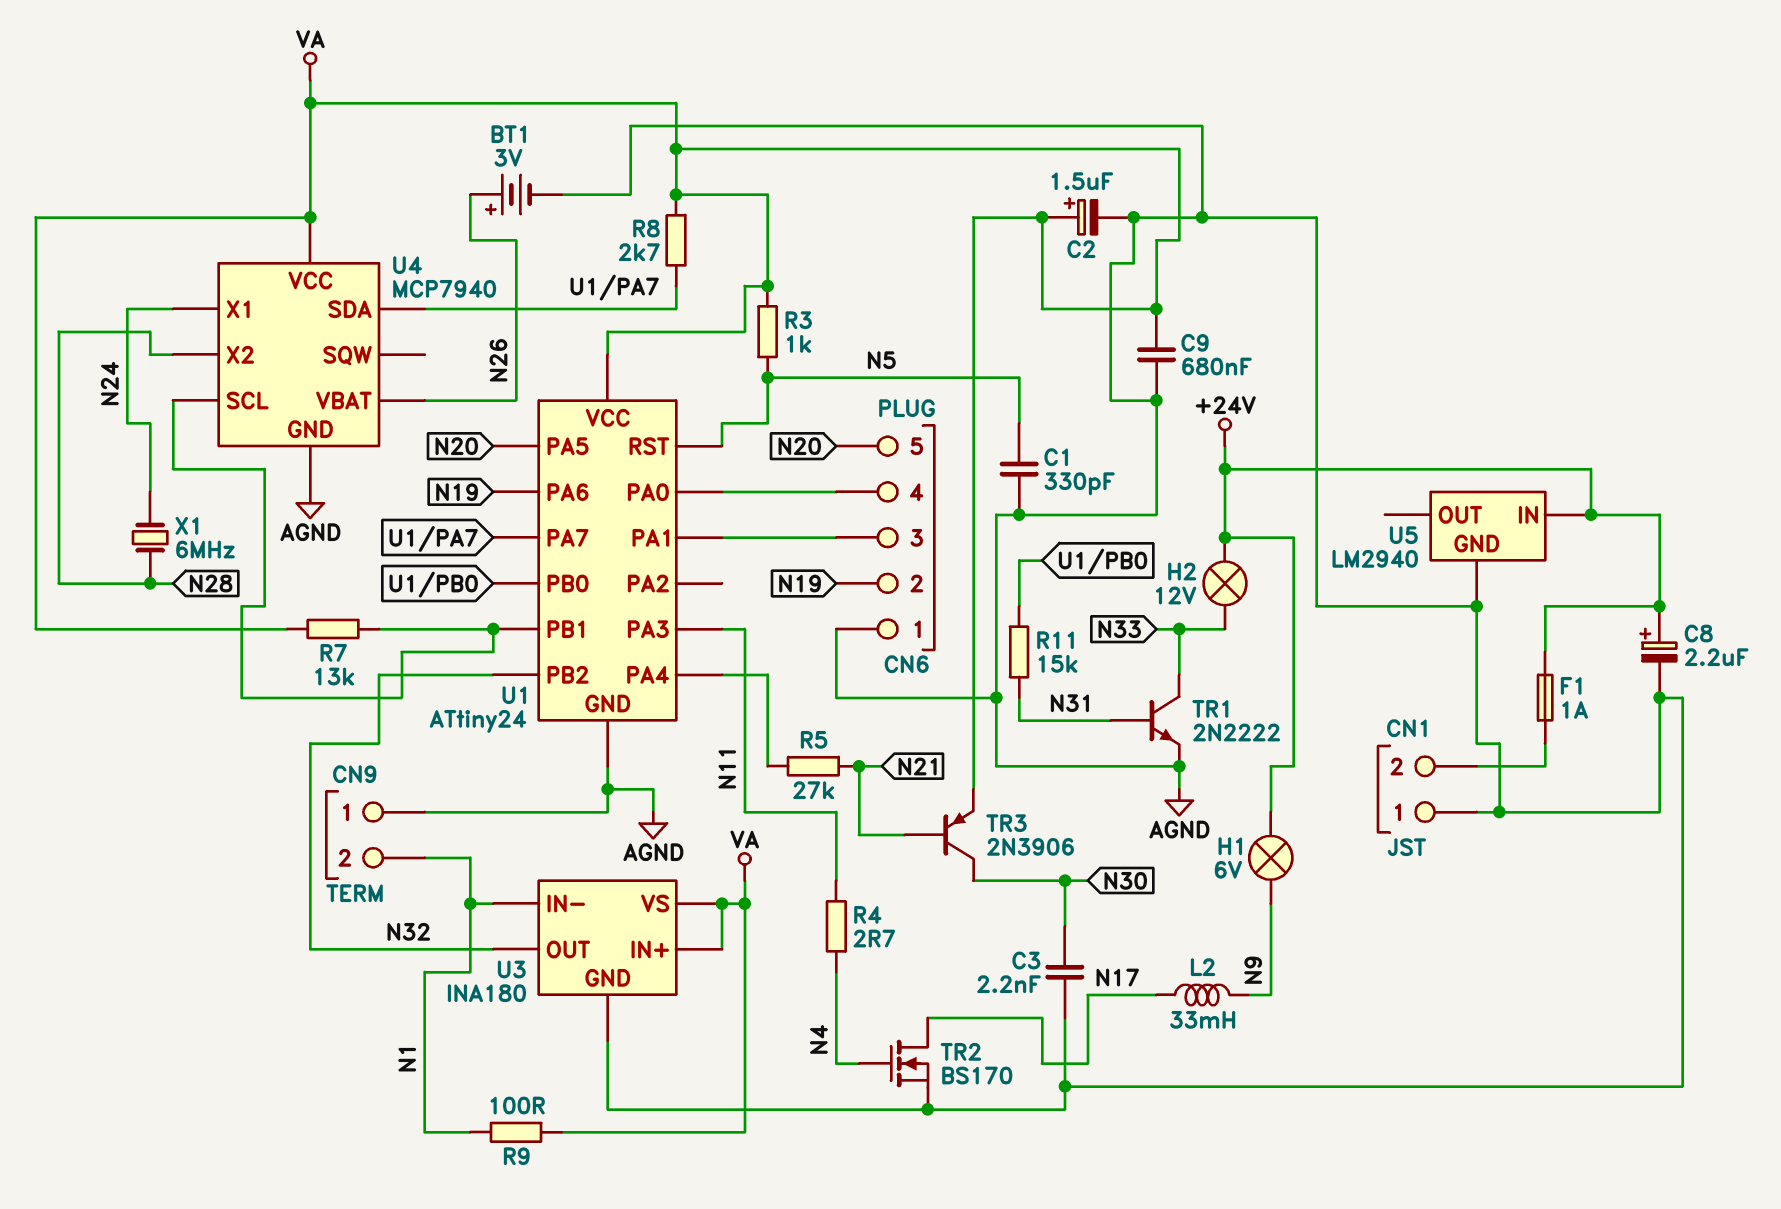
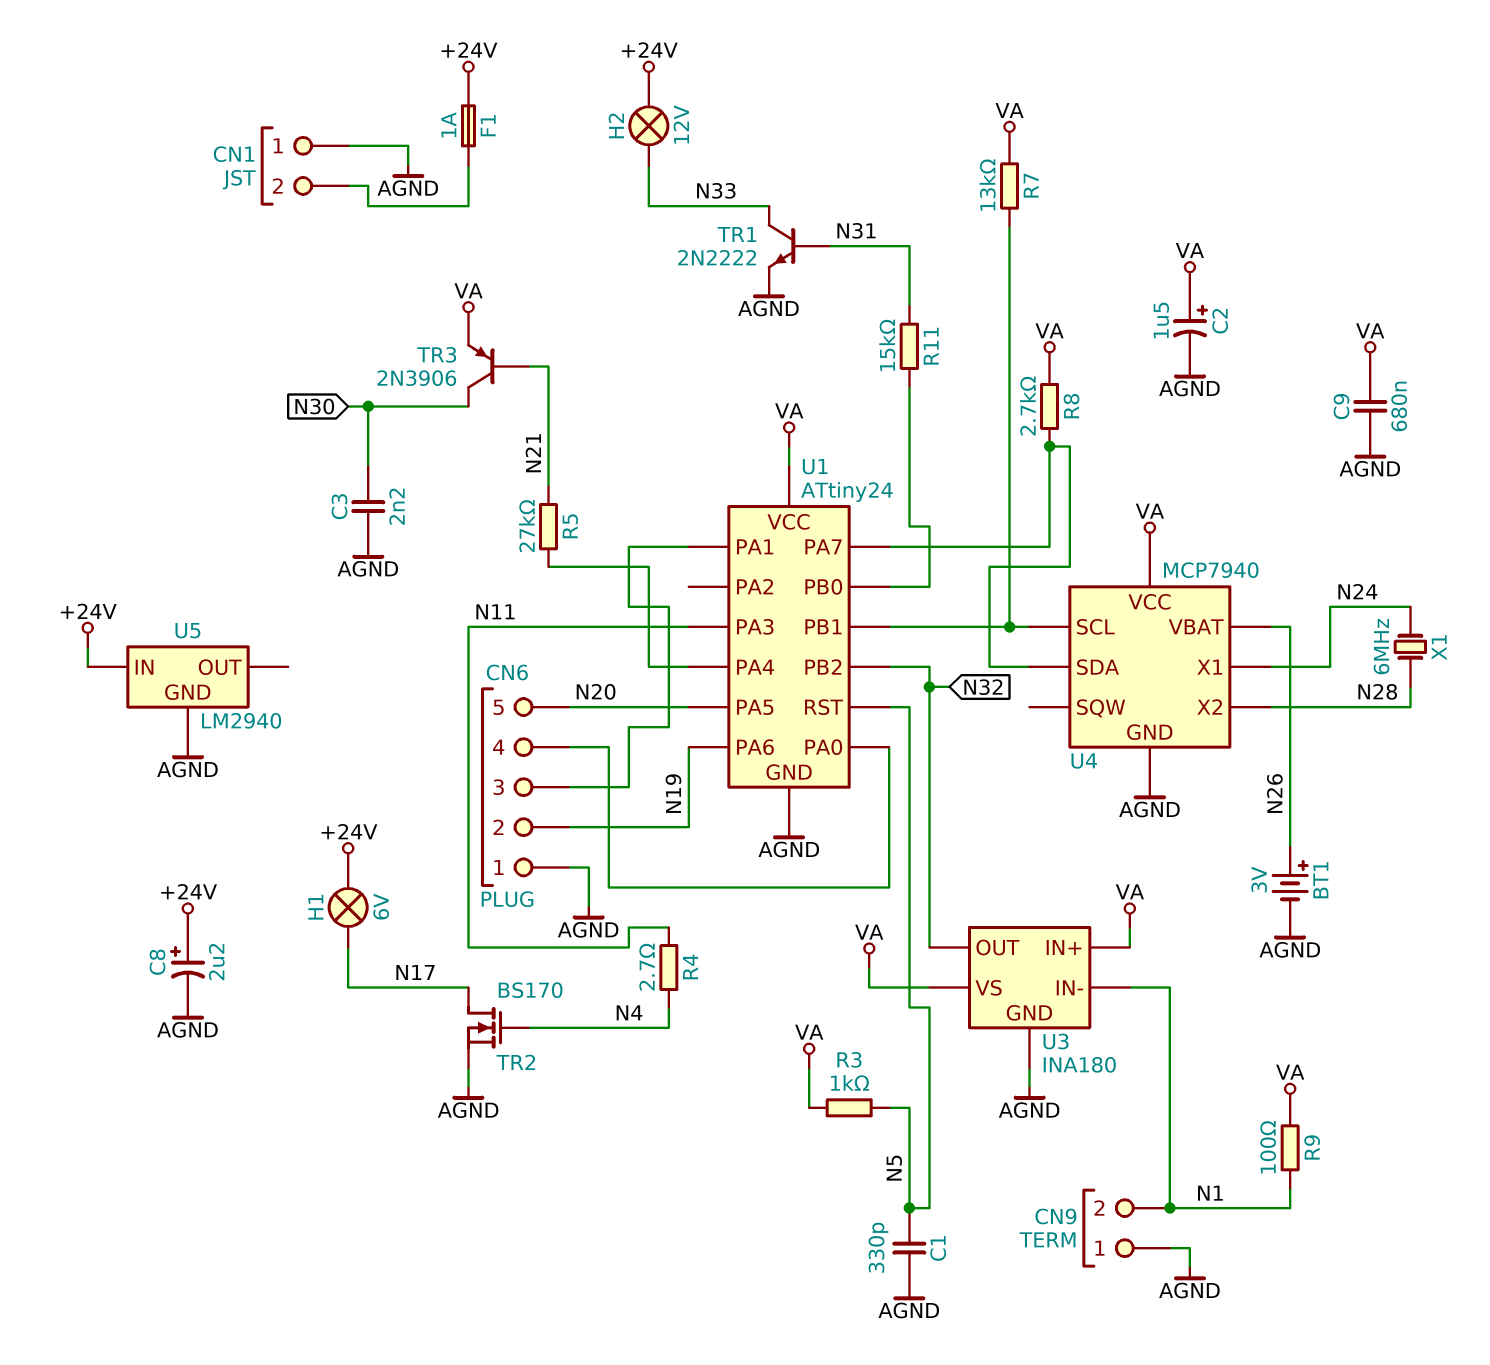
H1: lamp 6V (+24V, N9) -> lamp 6V (+24V, N17)
L2: 33mH (N9, N17) -> none

